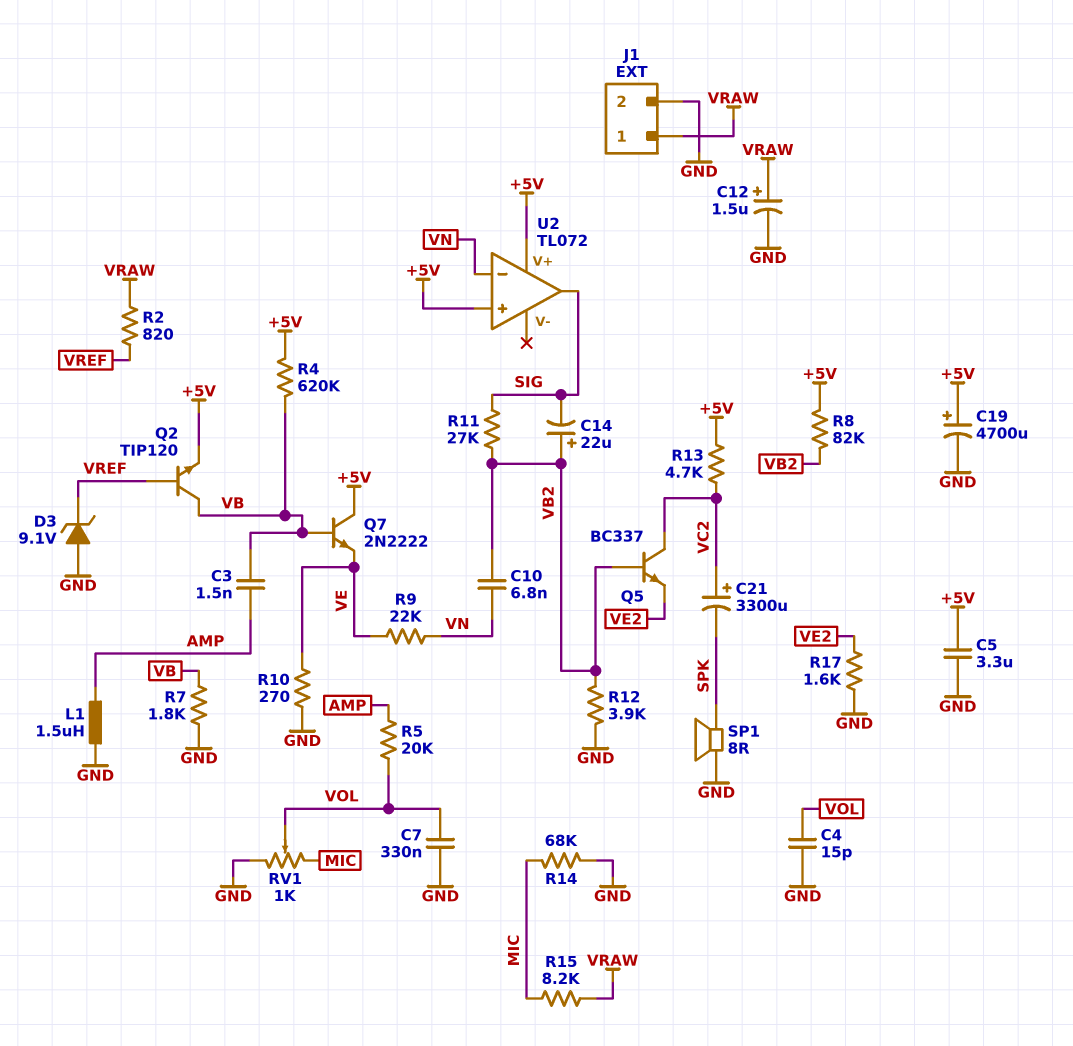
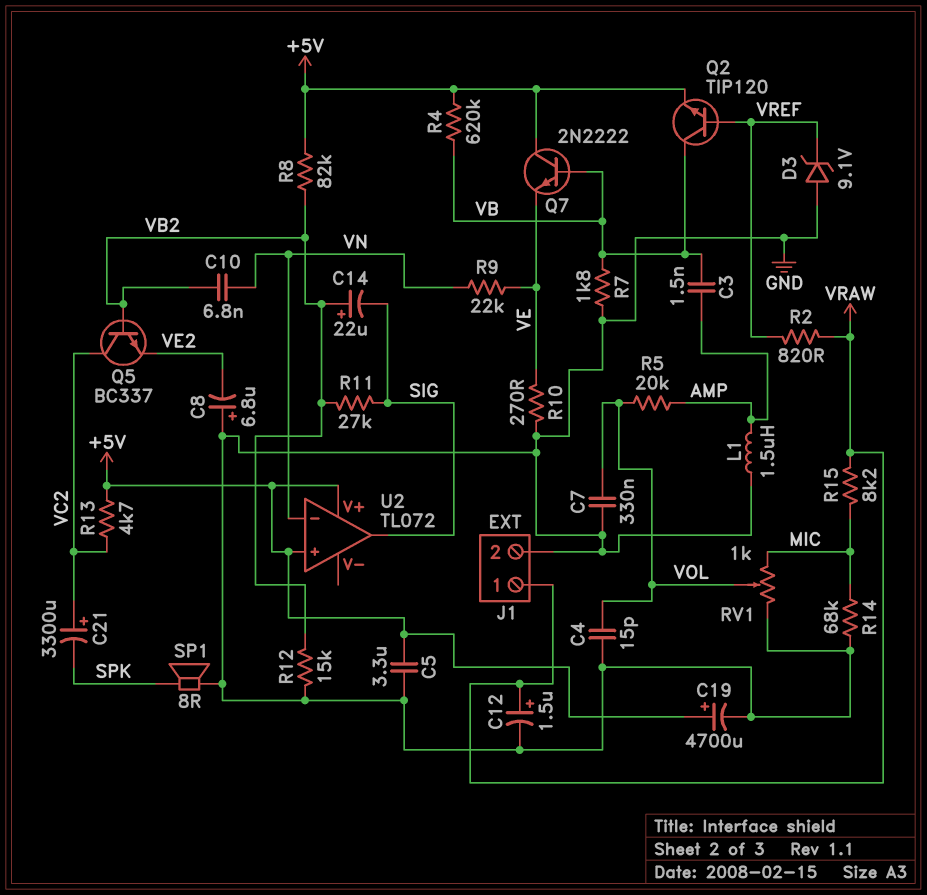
C8: none -> 6.8uF (plus GND, minus VE2)
R12: 3.9k (GND, VB2) -> 15k (GND, VB2)
R17: 1.6k (GND, VE2) -> none

